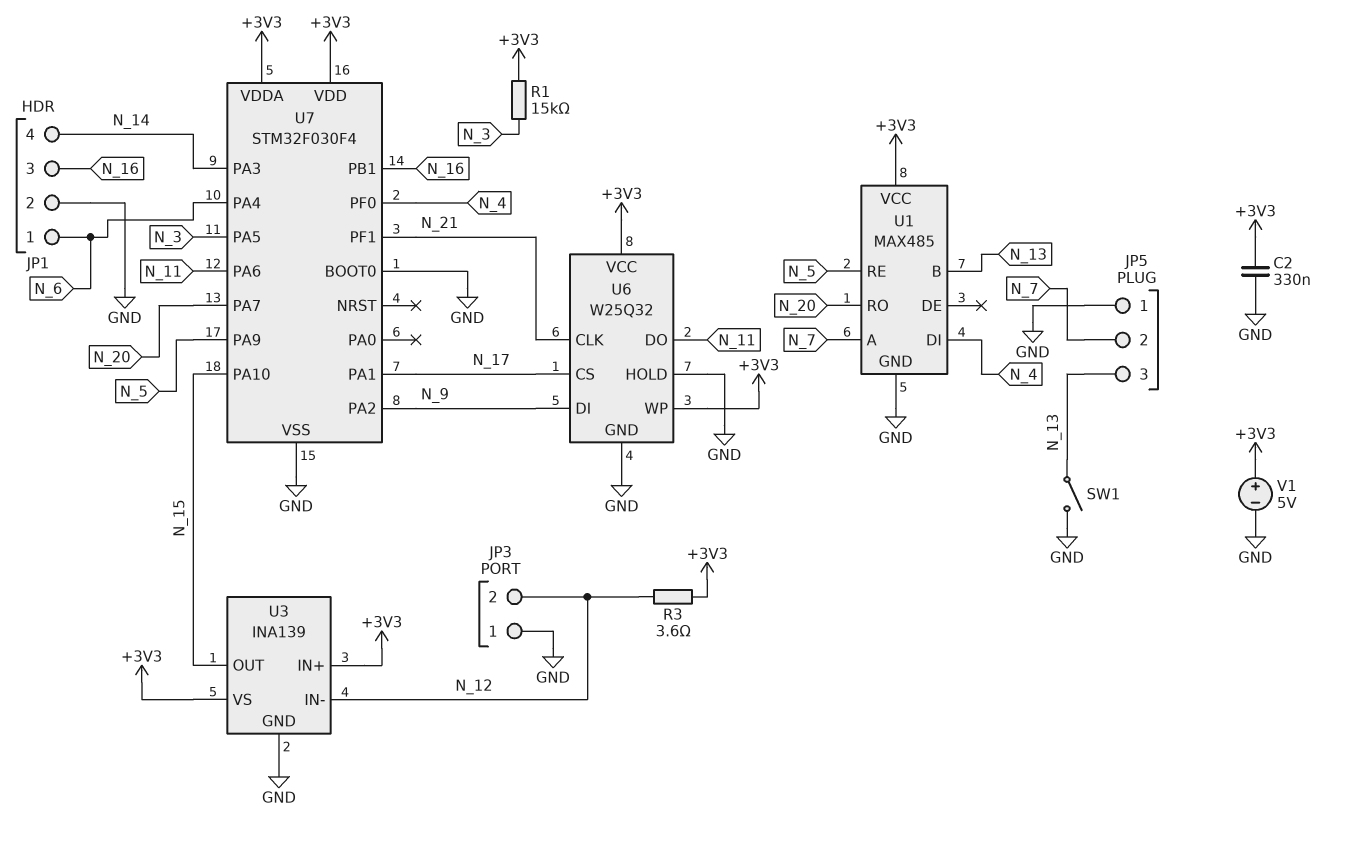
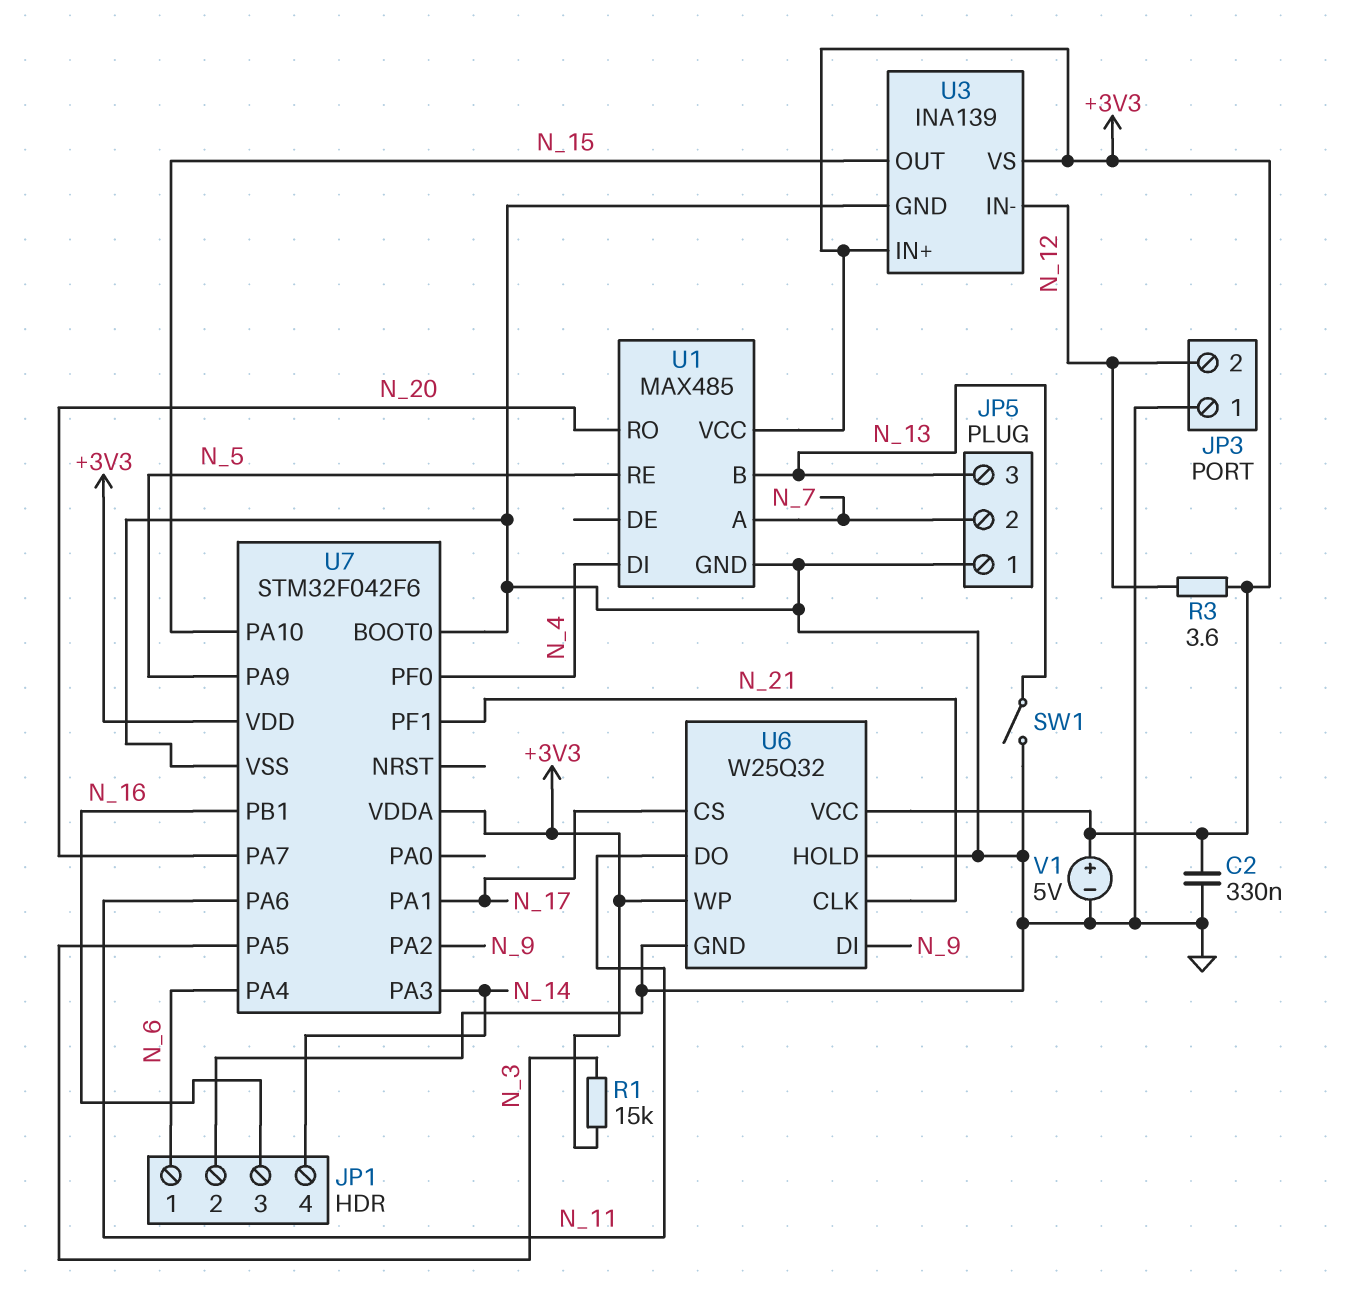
U7: STM32F030F4 -> STM32F042F6

